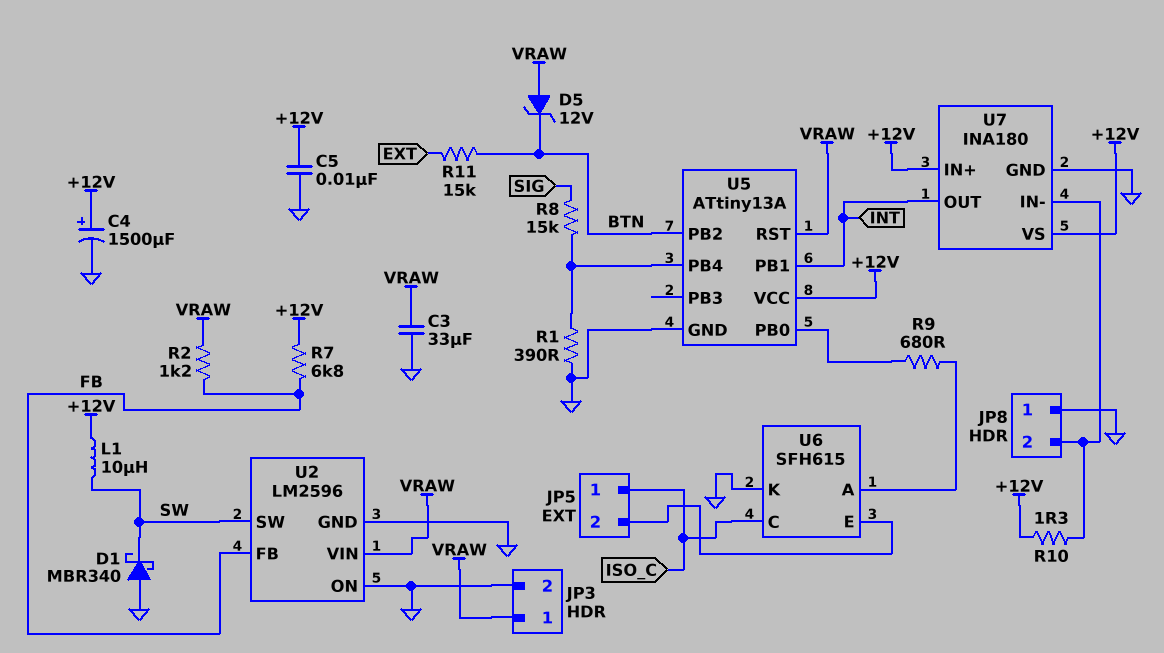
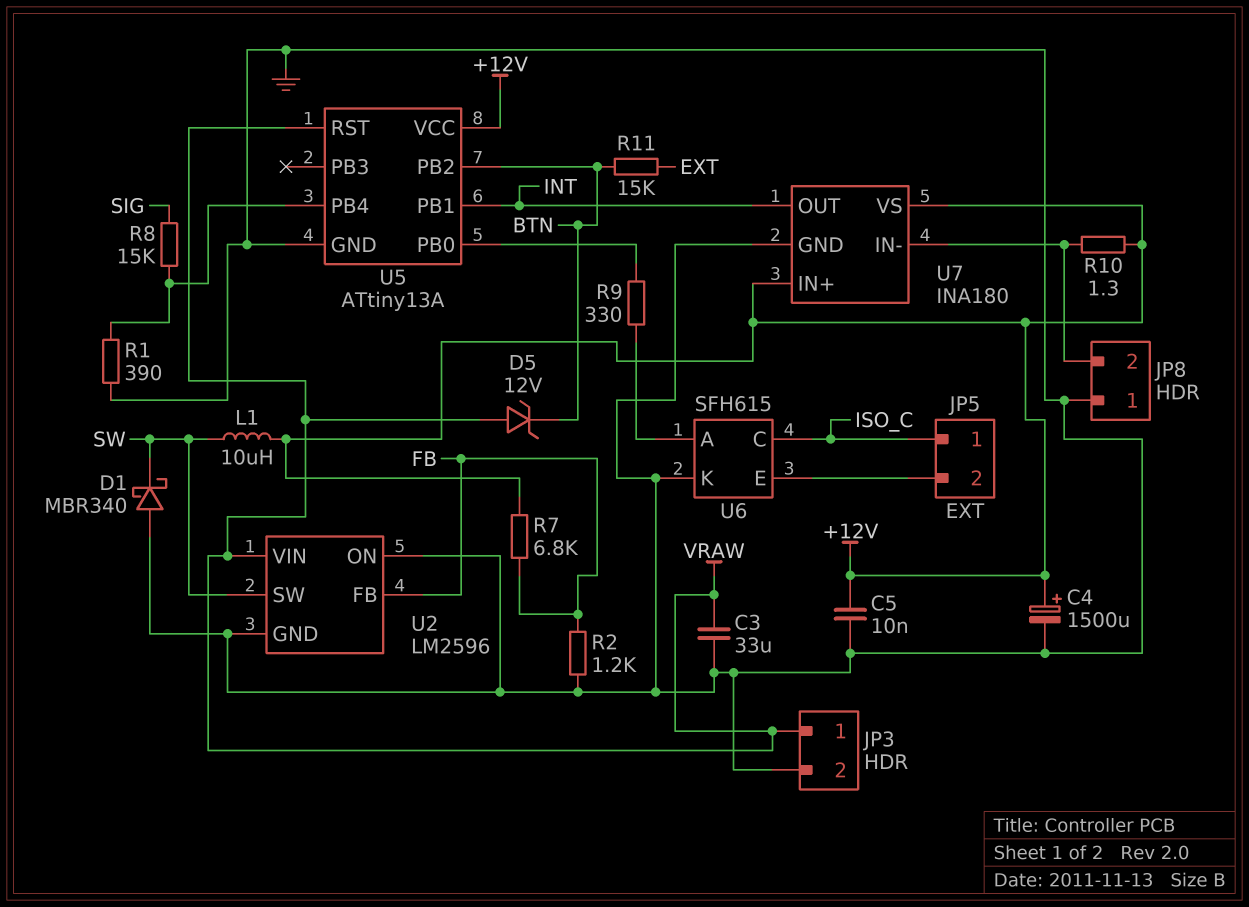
R2: 1.2k (FB, VRAW) -> 1.2k (FB, GND)
R9: 680 (U5/PB0, U6/A) -> 330 (U5/PB0, U6/A)

